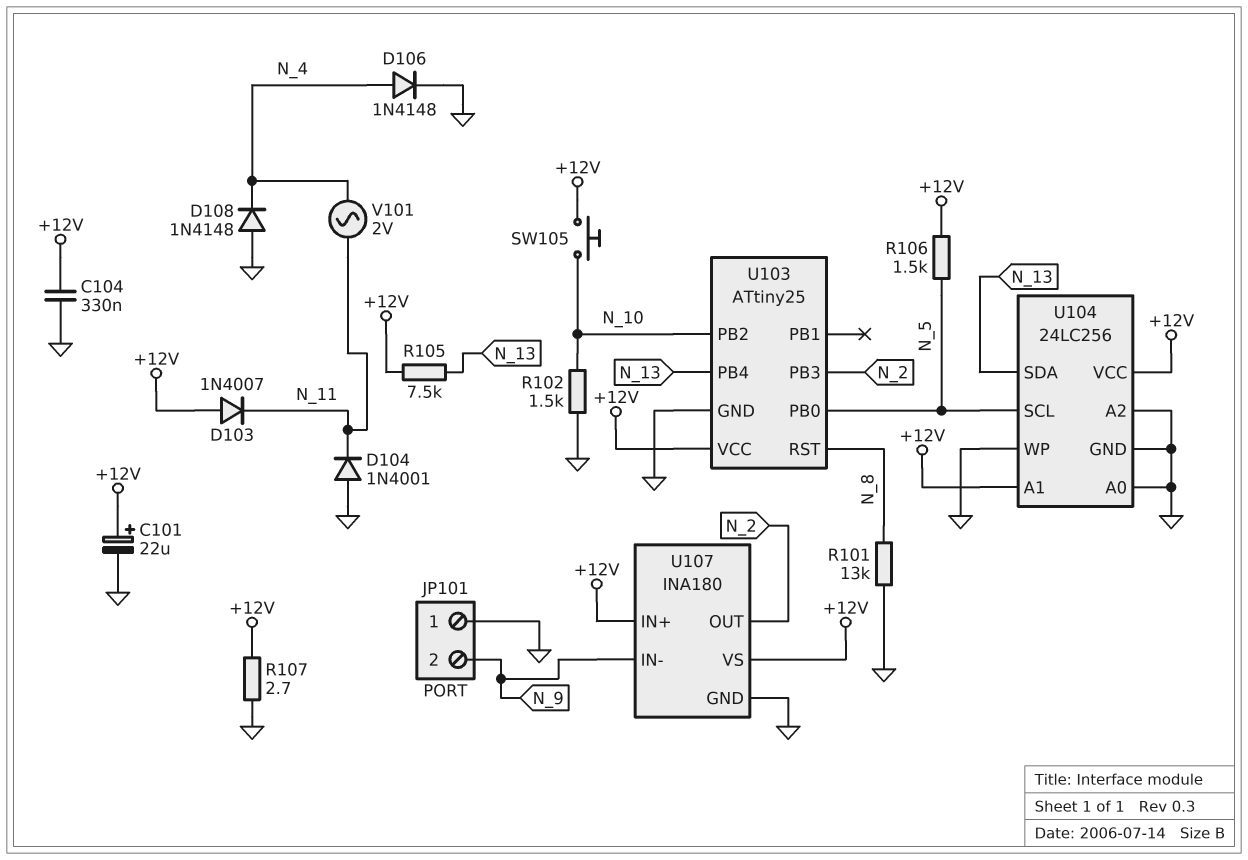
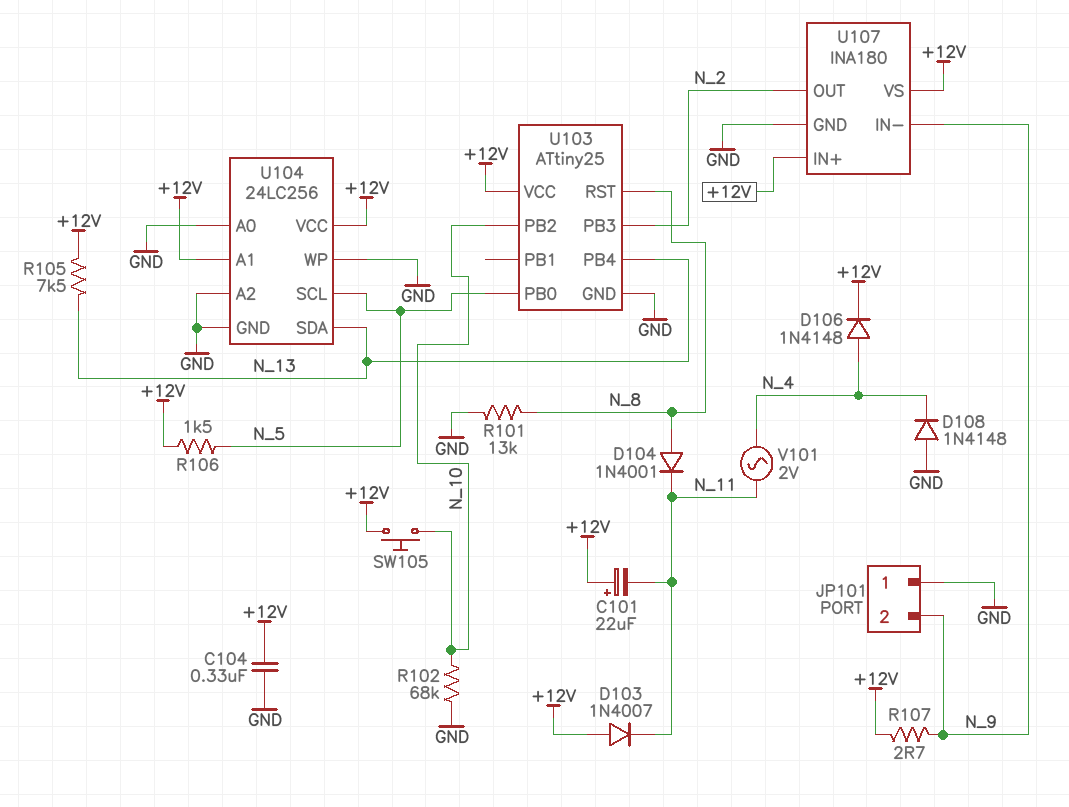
C101: 22uF (plus +12V, minus GND) -> 22uF (plus +12V, minus N_11)
D104: diode 1N4001 (A GND, K N_11) -> diode 1N4001 (A N_8, K N_11)
D106: diode 1N4148 (A N_4, K GND) -> diode 1N4148 (A N_4, K +12V)
R102: 1.5k (GND, N_10) -> 68k (GND, N_10)
R107: 2.7 (+12V, GND) -> 2.7 (+12V, N_9)

